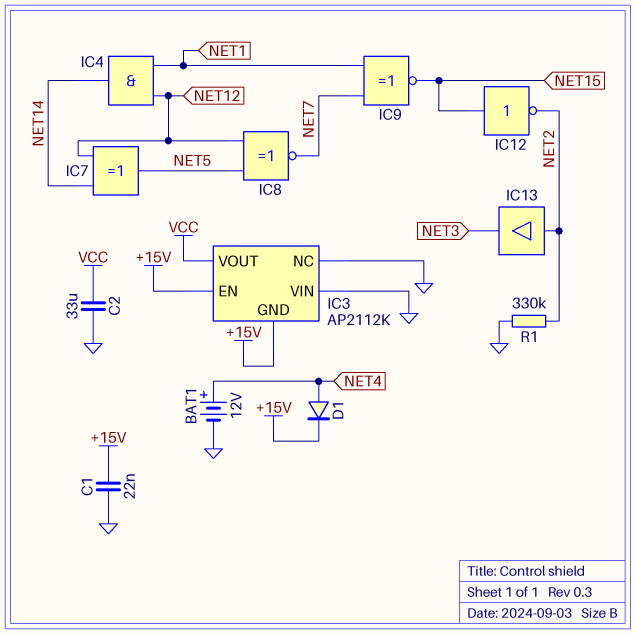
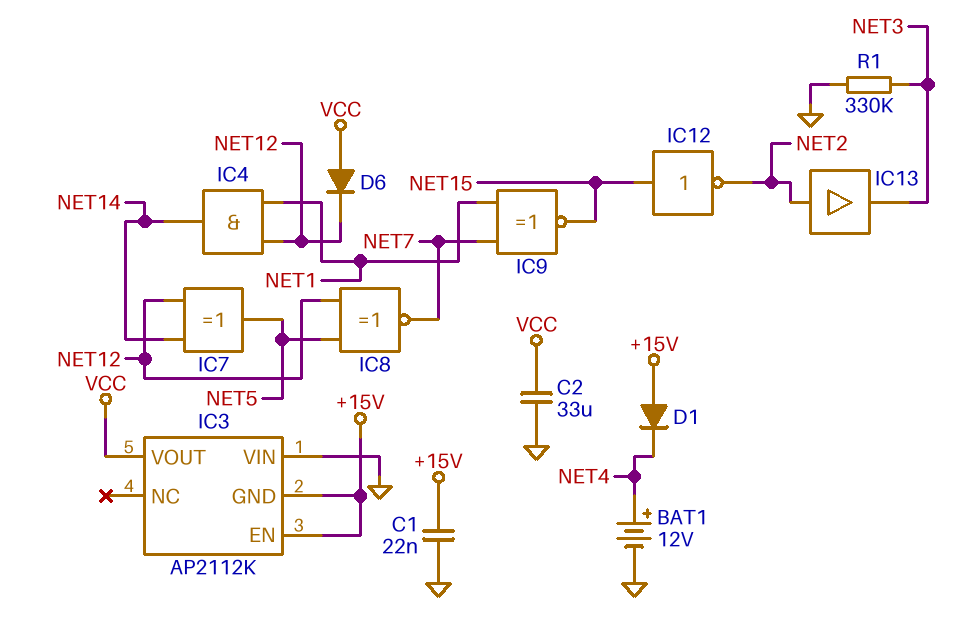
D1: diode (A NET4, K +15V) -> diode (A +15V, K NET4)
D6: none -> diode (A VCC, K NET12)
IC3 pin NC: GND -> none
R1: 330k (GND, NET2) -> 330k (GND, NET3)

